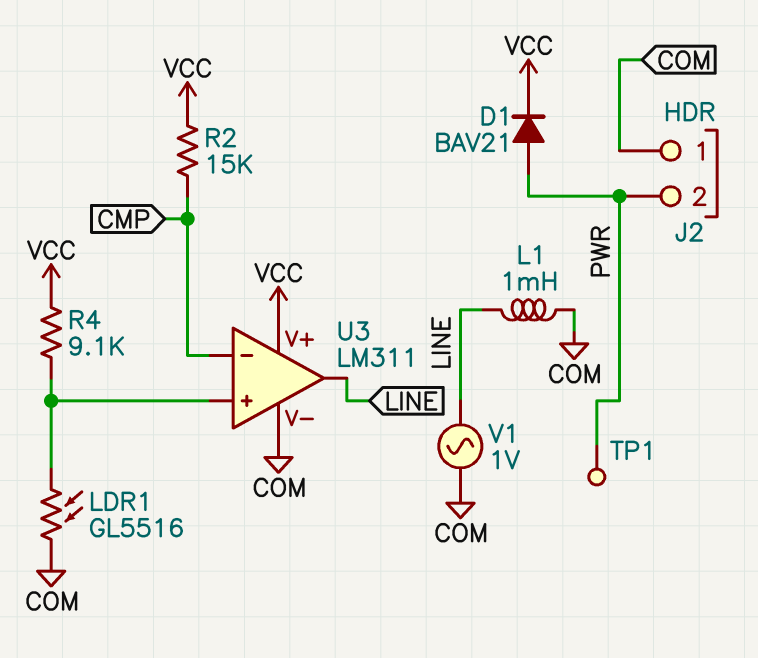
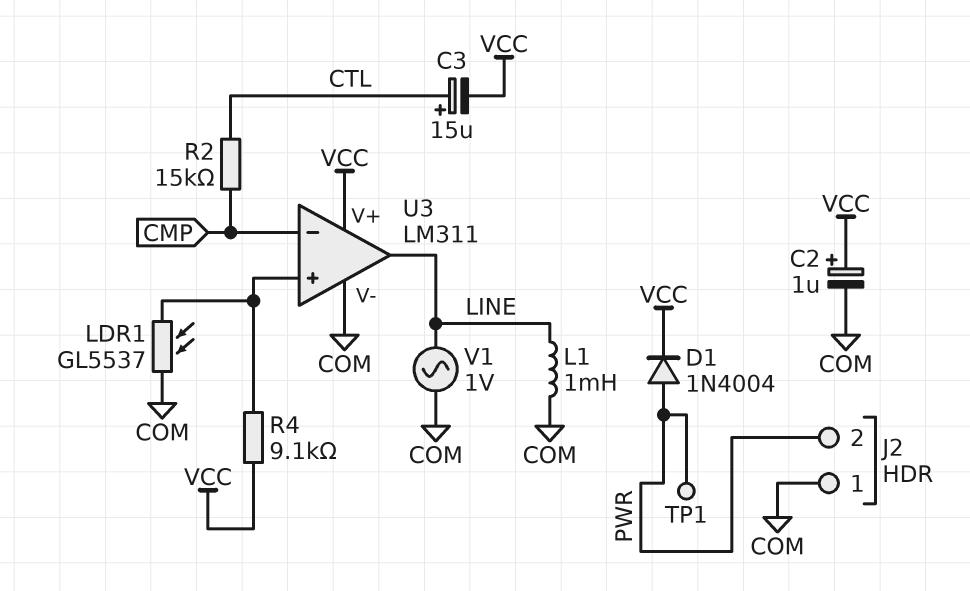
C2: none -> 1uF (plus VCC, minus COM)
C3: none -> 15uF (plus CTL, minus VCC)
D1: diode BAV21 (A PWR, K VCC) -> diode 1N4004 (A PWR, K VCC)
LDR1: GL5516 (COM, U3/in+) -> GL5537 (COM, U3/in+)
R2: 15k (CMP, VCC) -> 15k (CMP, CTL)

